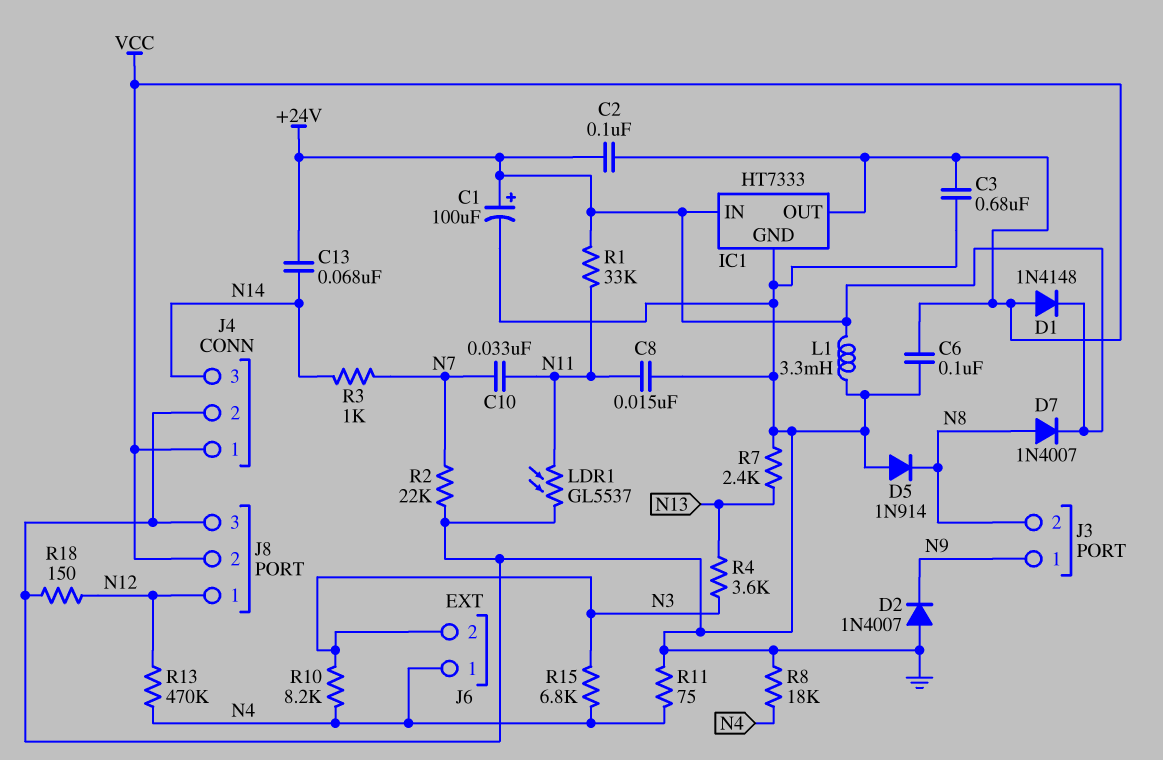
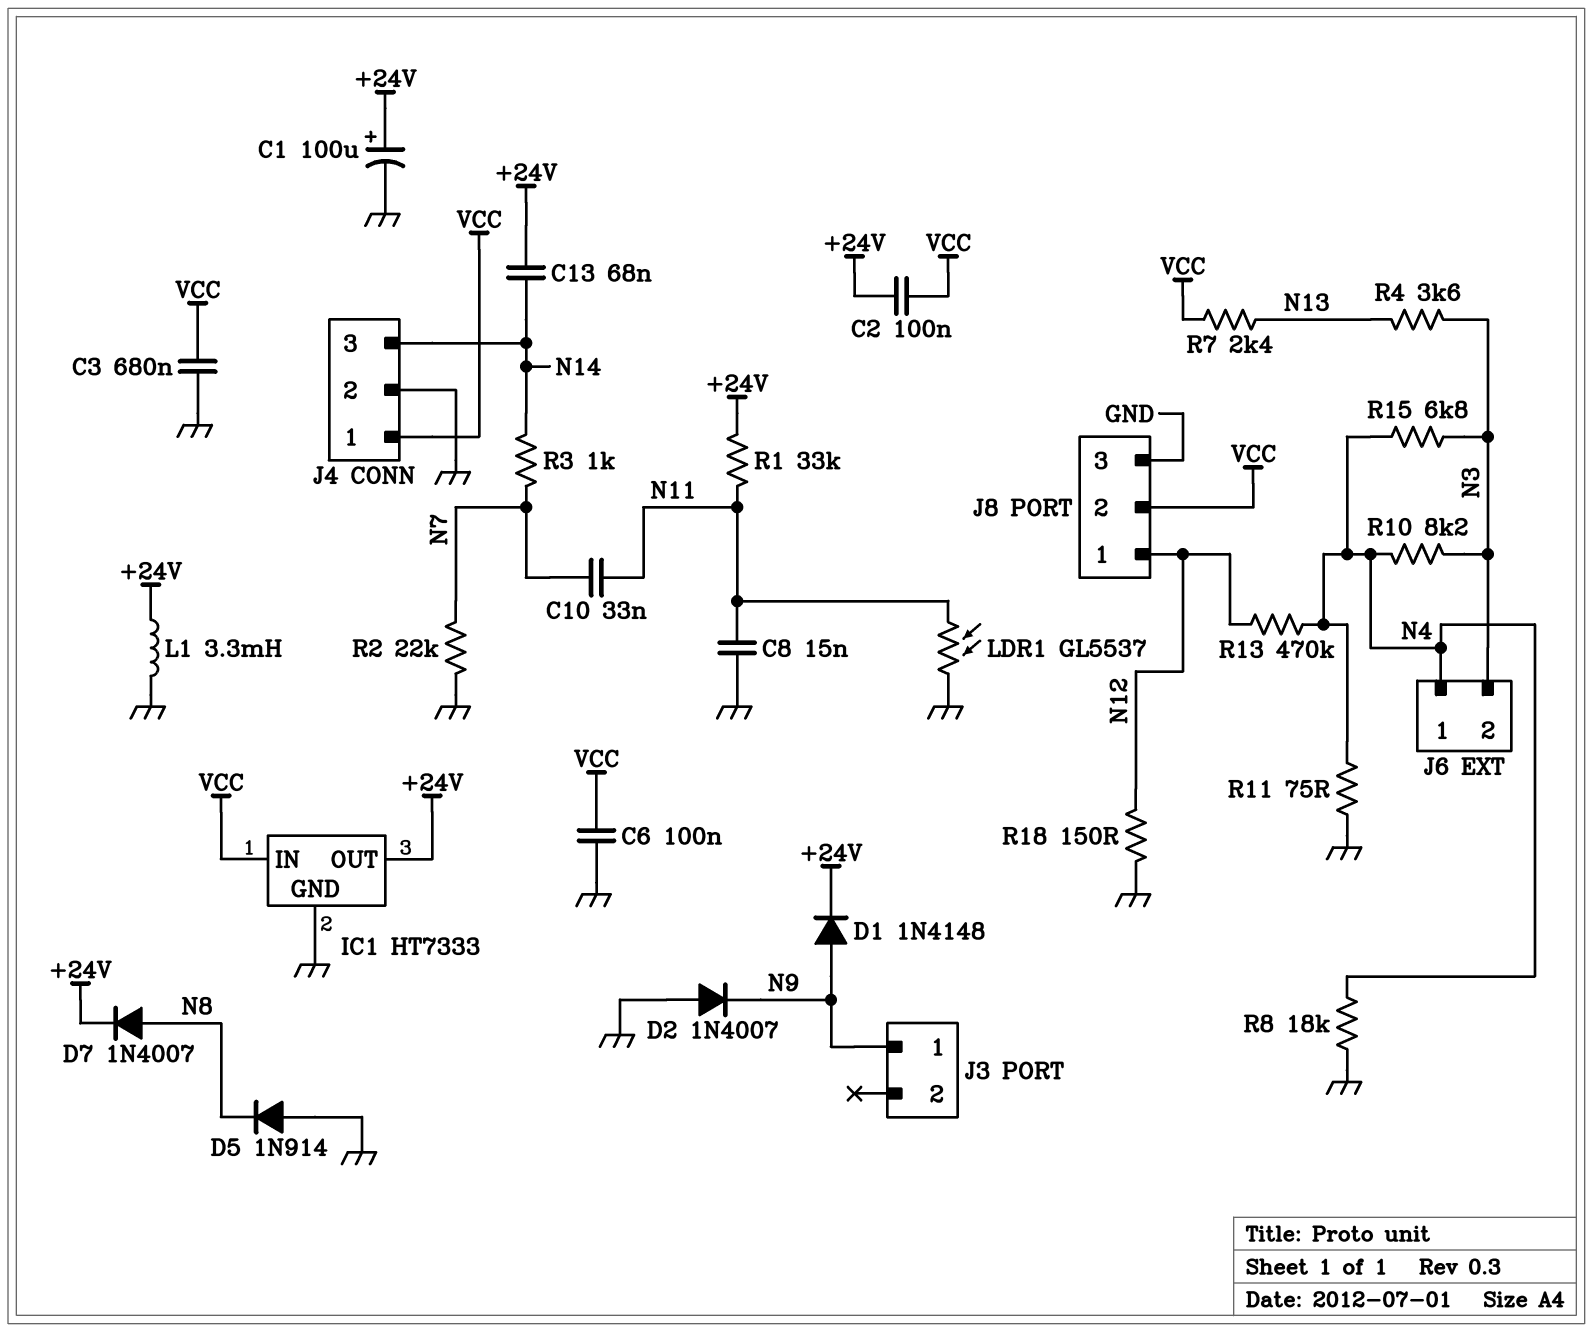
D1: diode 1N4148 (A VCC, K +24V) -> diode 1N4148 (A N9, K +24V)
IC1 pin IN: +24V -> VCC
IC1 pin OUT: VCC -> +24V
J3 pin 2: N8 -> none
R7: 2.4k (GND, N13) -> 2.4k (N13, VCC)

